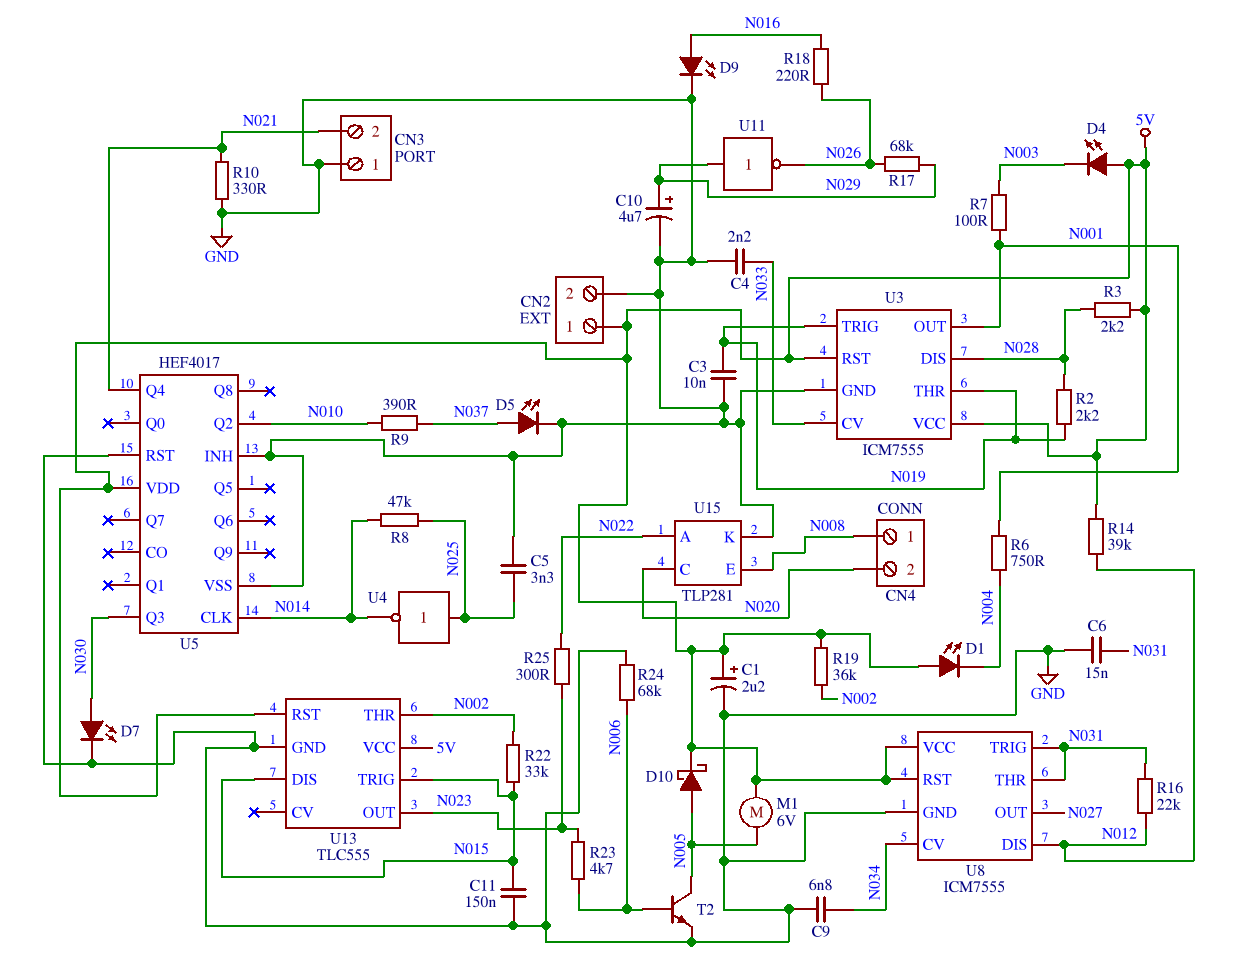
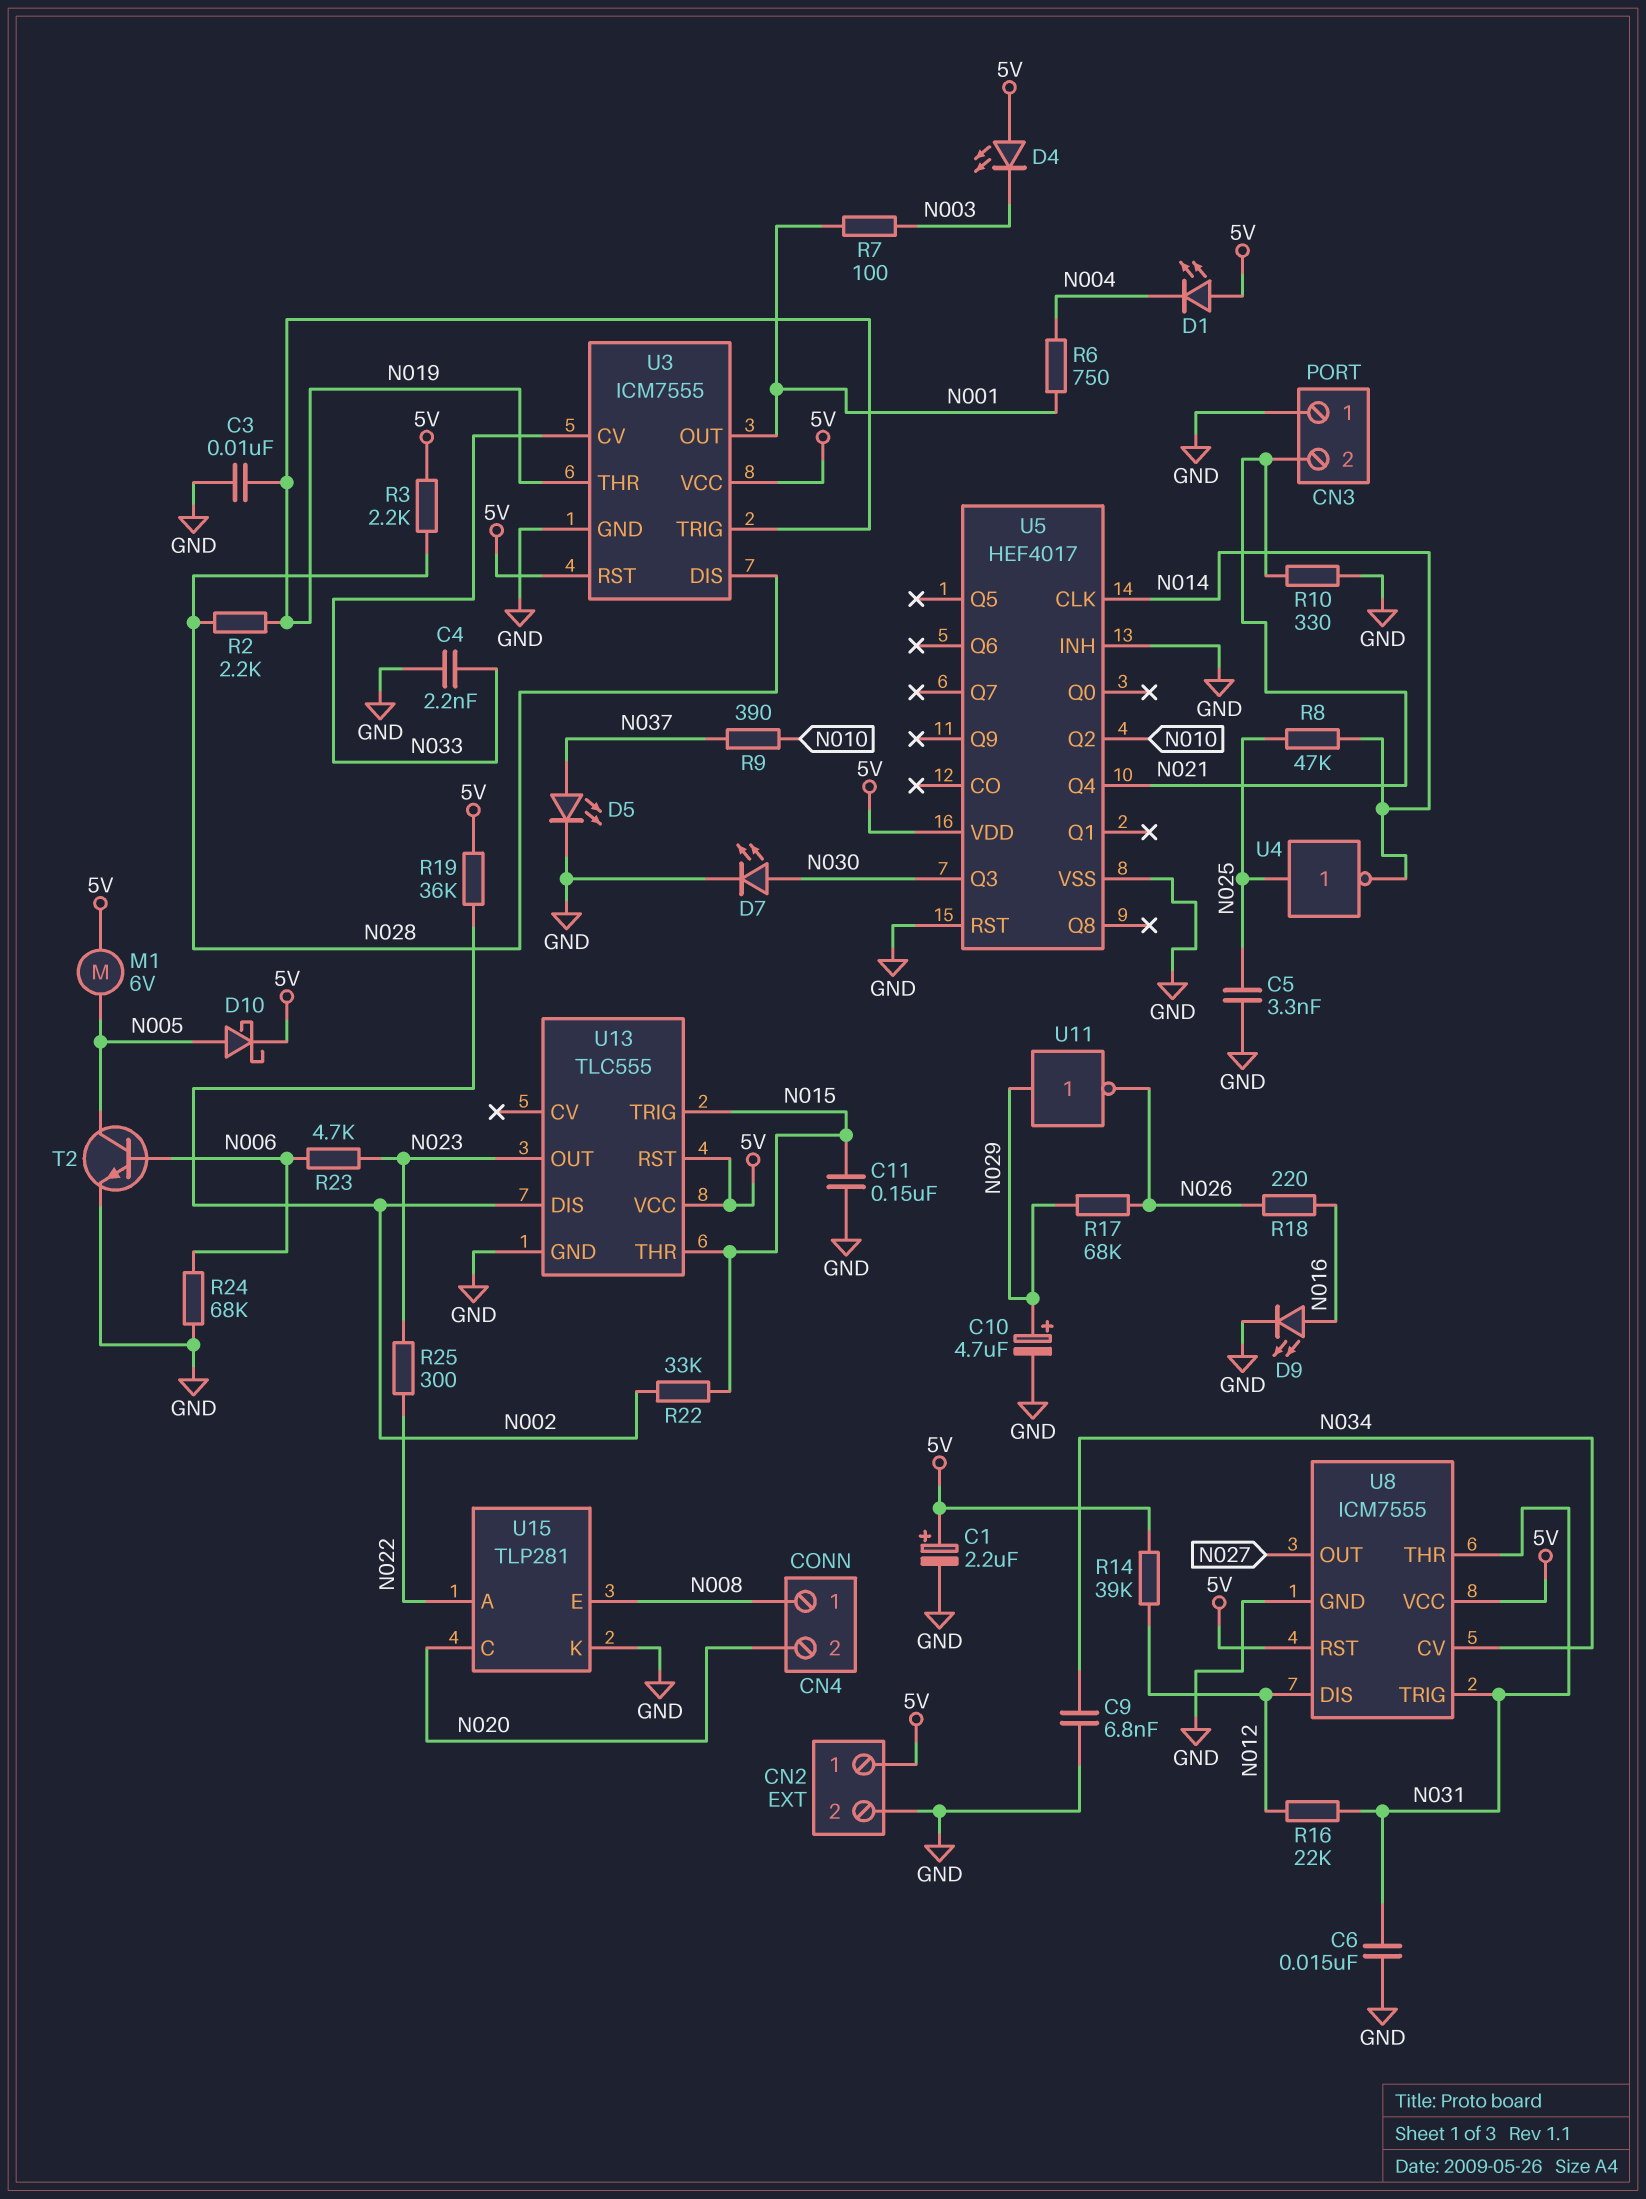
U13 pin DIS: N015 -> N002
U13 pin THR: N002 -> N015

